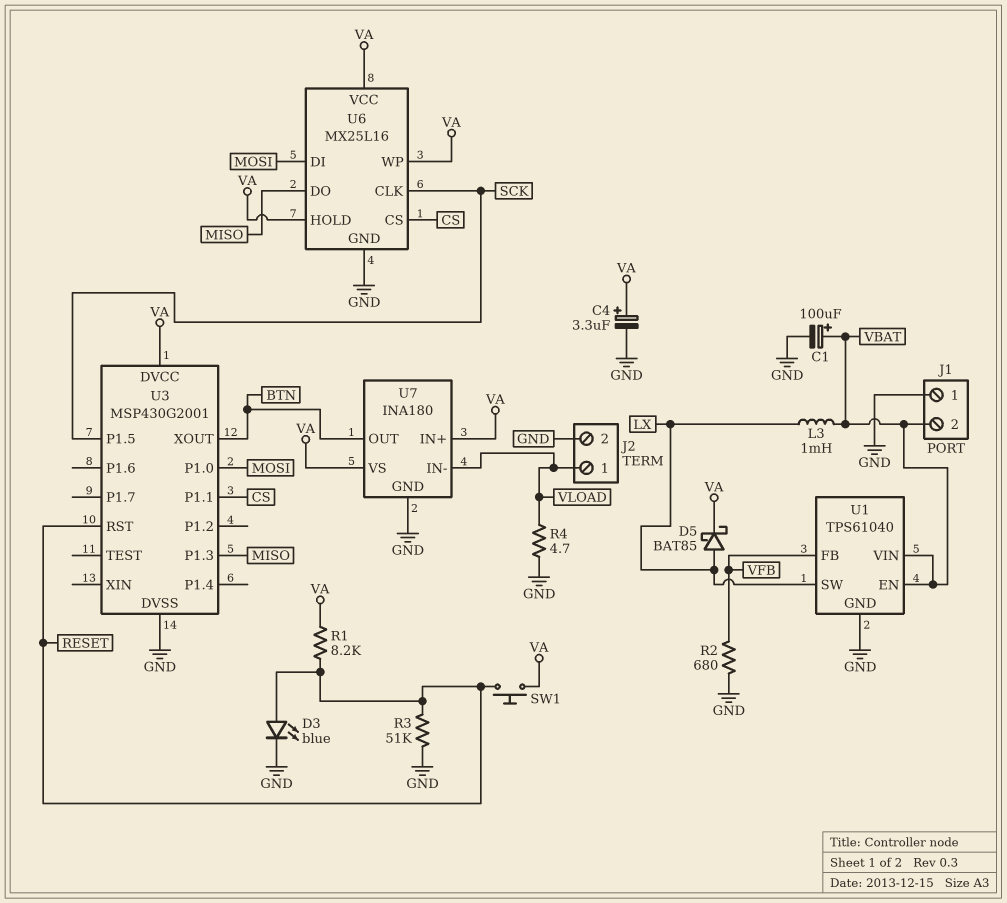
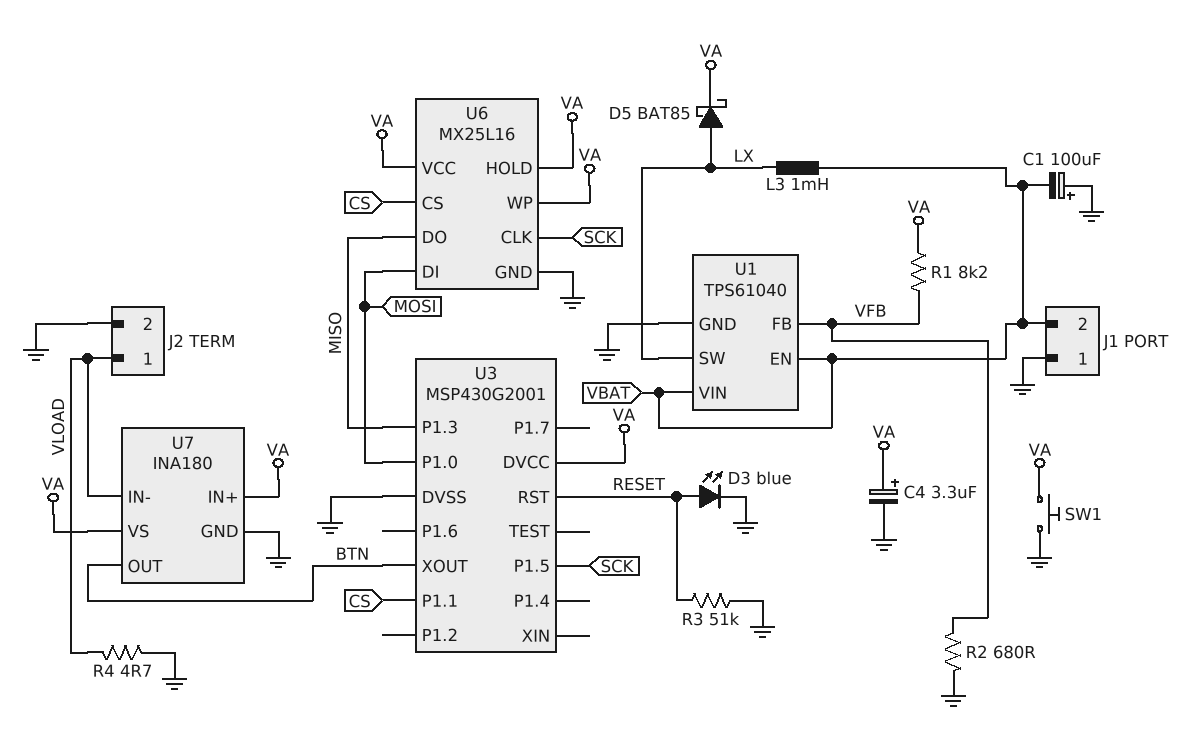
C1: 100uF (plus VBAT, minus GND) -> 100uF (plus GND, minus VBAT)
R1: 8.2k (RESET, VA) -> 8.2k (VA, VFB)
SW1: button (RESET, VA) -> button (GND, VA)

